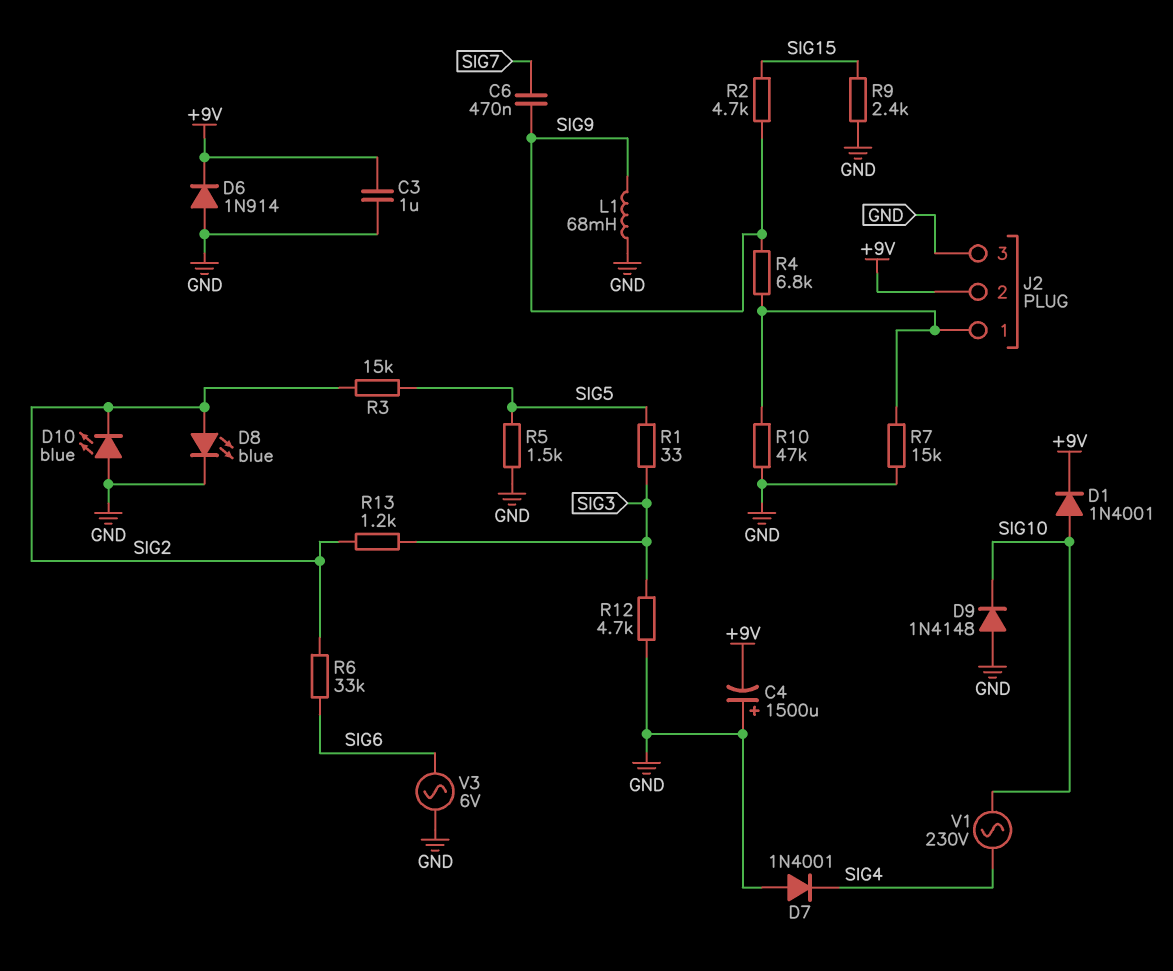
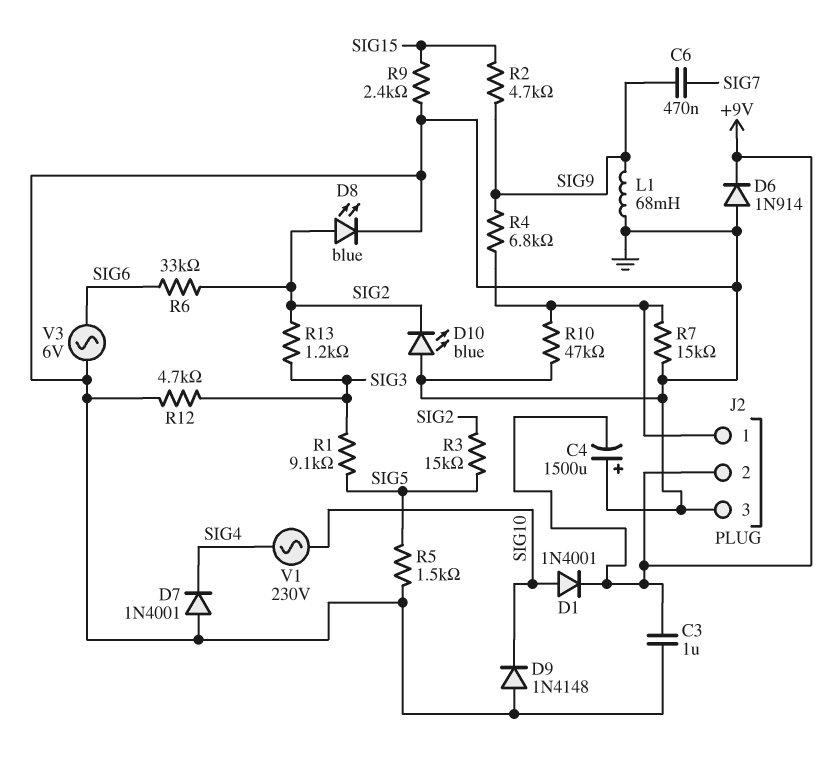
R1: 33 (SIG3, SIG5) -> 9.1k (SIG3, SIG5)

